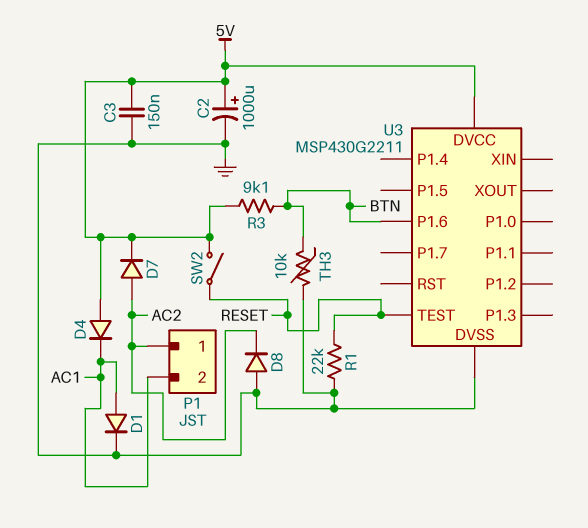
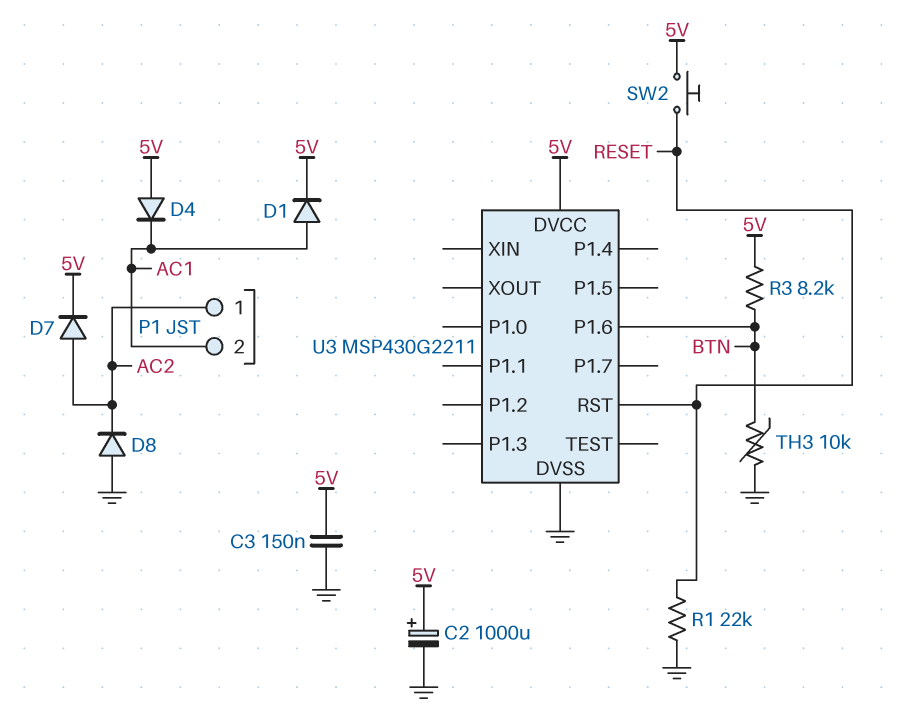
D1: diode (A AC1, K GND) -> diode (A AC1, K 5V)
R3: 9.1k (5V, BTN) -> 8.2k (5V, BTN)
SW2: switch (5V, RESET) -> button (5V, RESET)
U3 pin RST: none -> RESET
U3 pin TEST: RESET -> none

